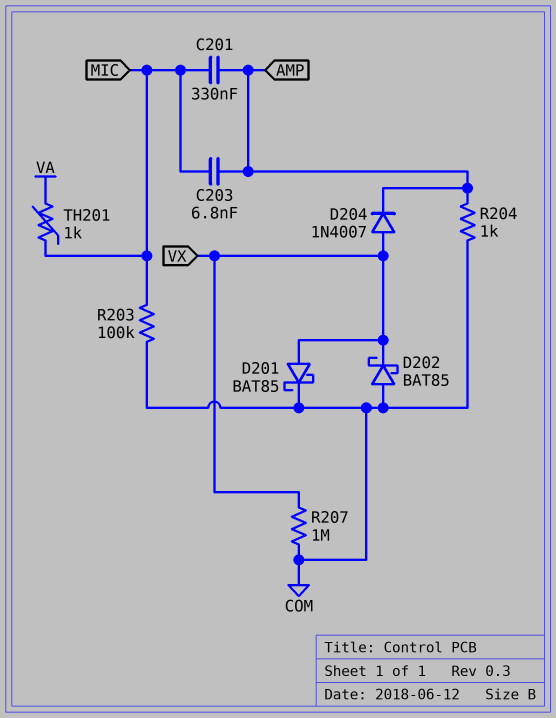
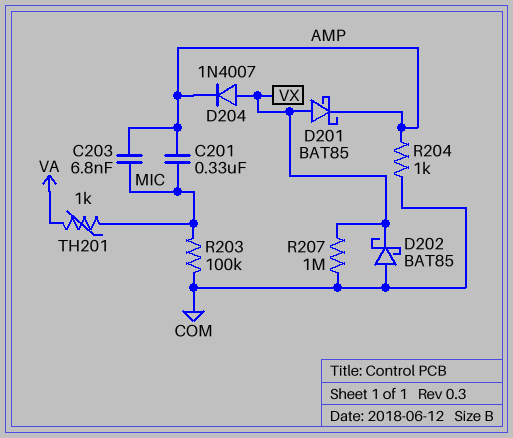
D201: schottky BAT85 (A VX, K COM) -> schottky BAT85 (A VX, K AMP)

